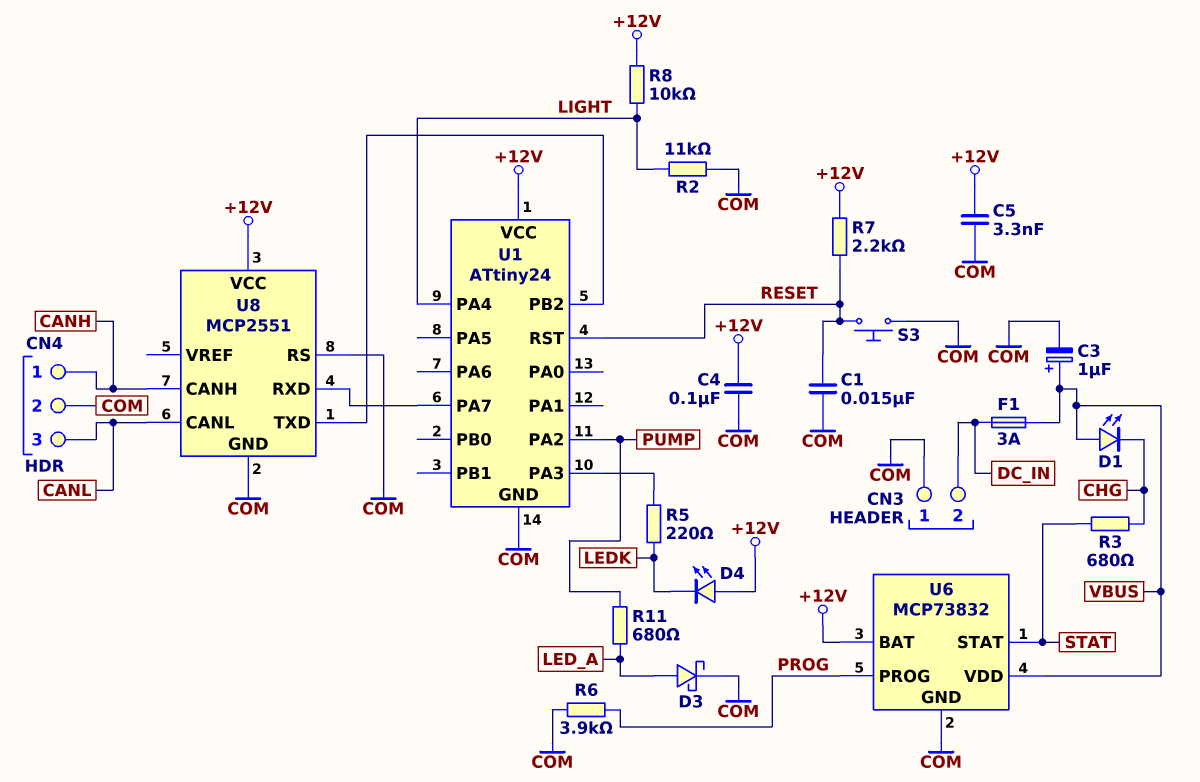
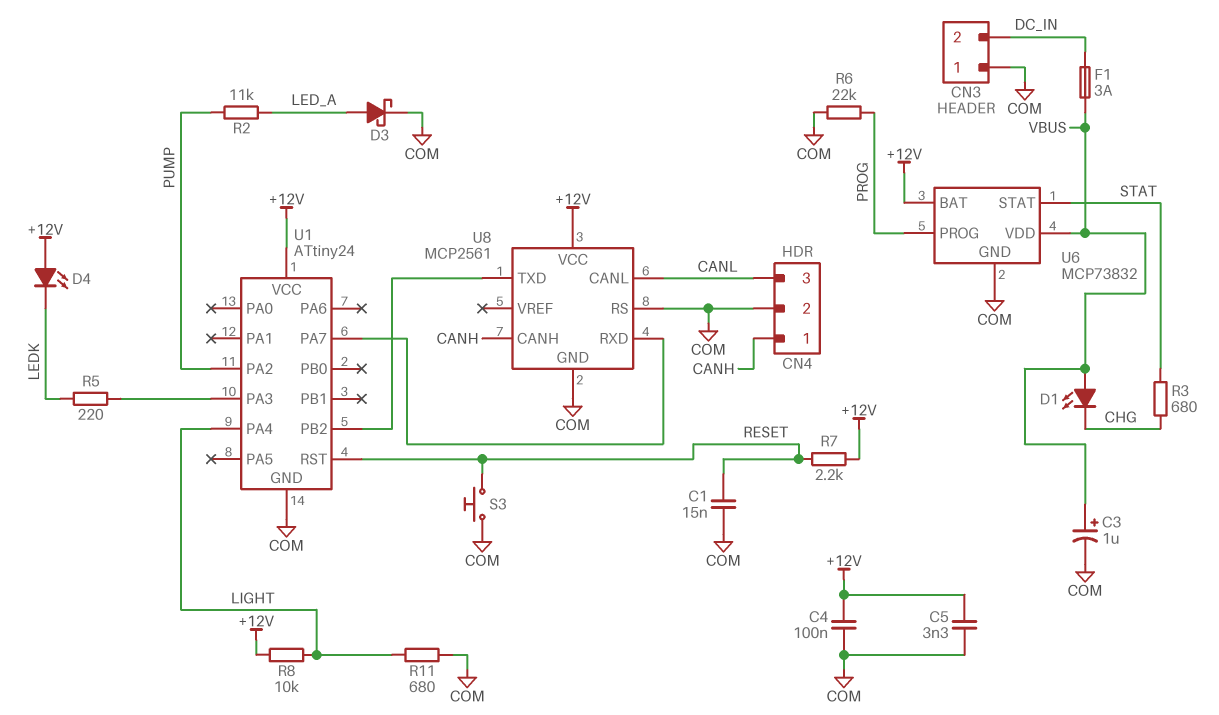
R2: 11k (COM, LIGHT) -> 11k (LED_A, PUMP)
R6: 3.9k (COM, PROG) -> 22k (COM, PROG)
R11: 680 (LED_A, PUMP) -> 680 (COM, LIGHT)
U8: MCP2551 -> MCP2561

